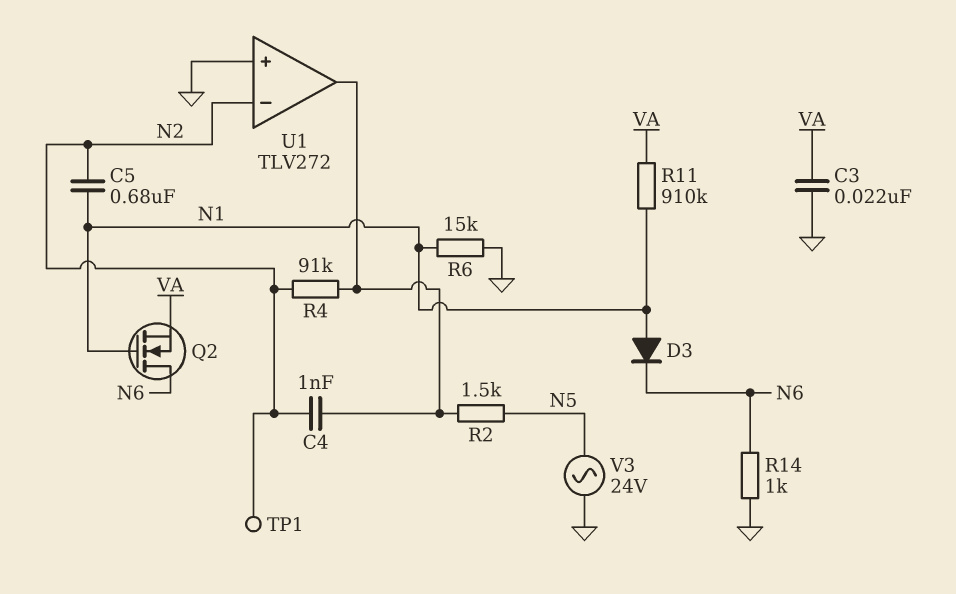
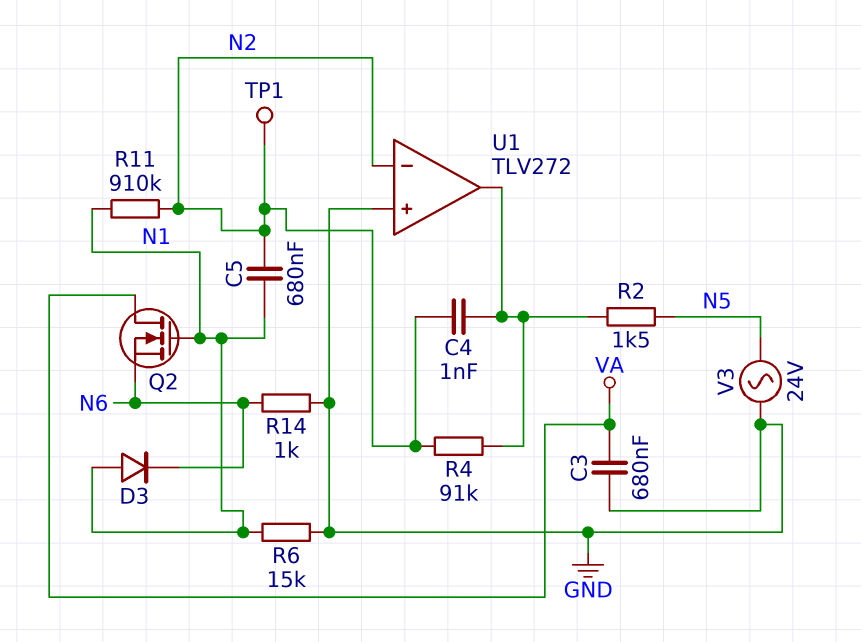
C3: 22nF (GND, VA) -> 680nF (GND, VA)
Q2: NMOS (G N1, D N6, S VA) -> NMOS (G N1, D VA, S N6)
R11: 910k (N1, VA) -> 910k (N1, N2)

